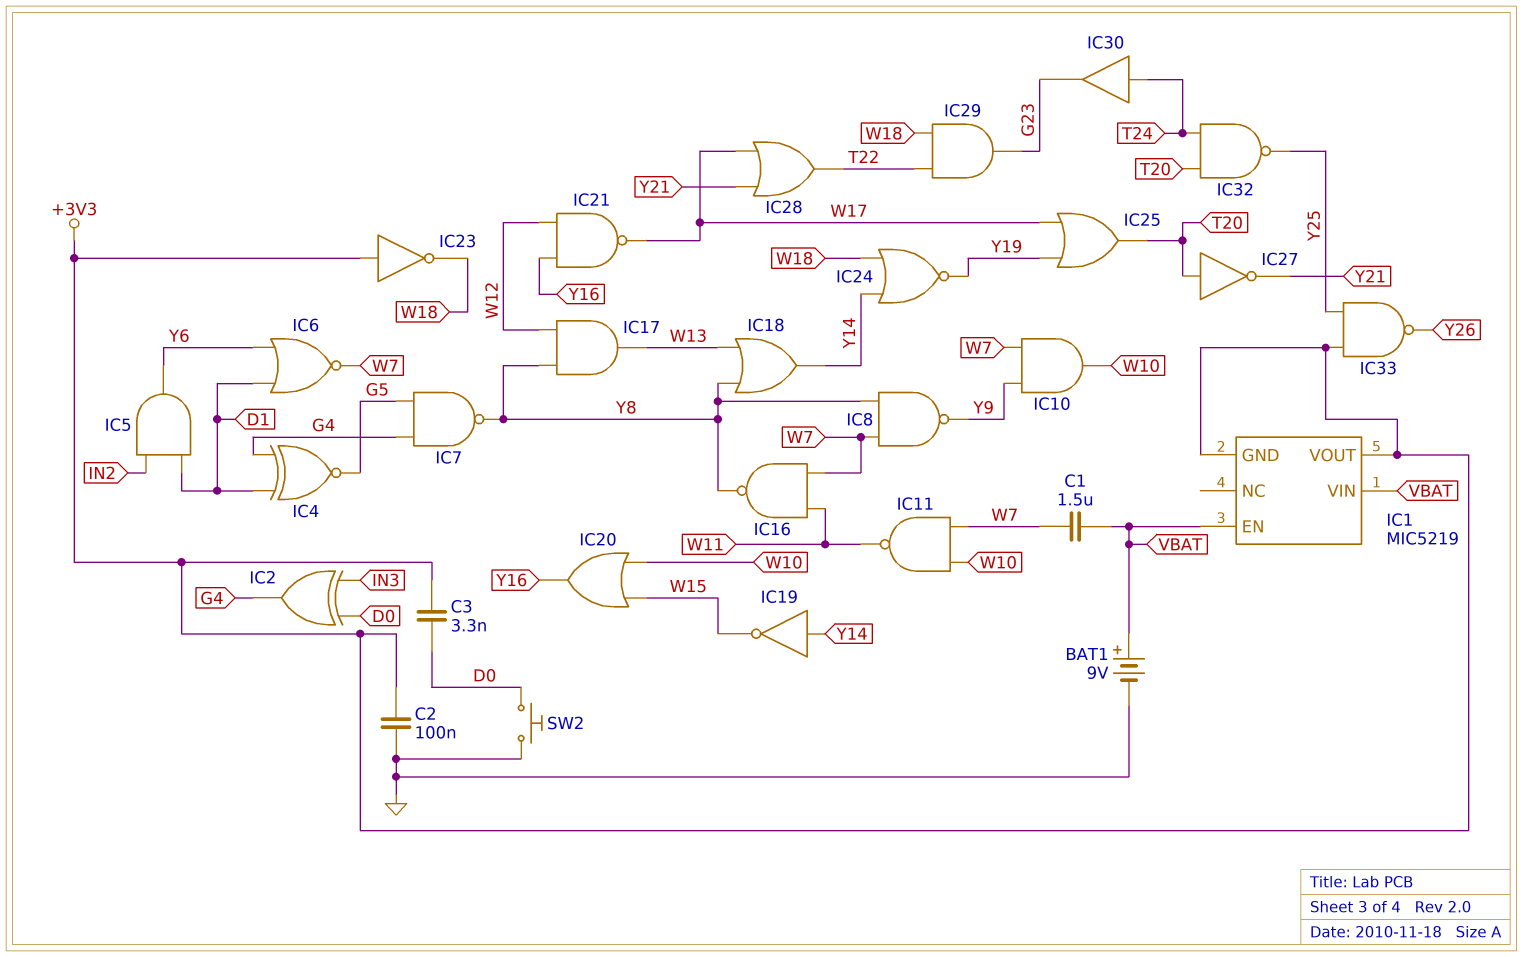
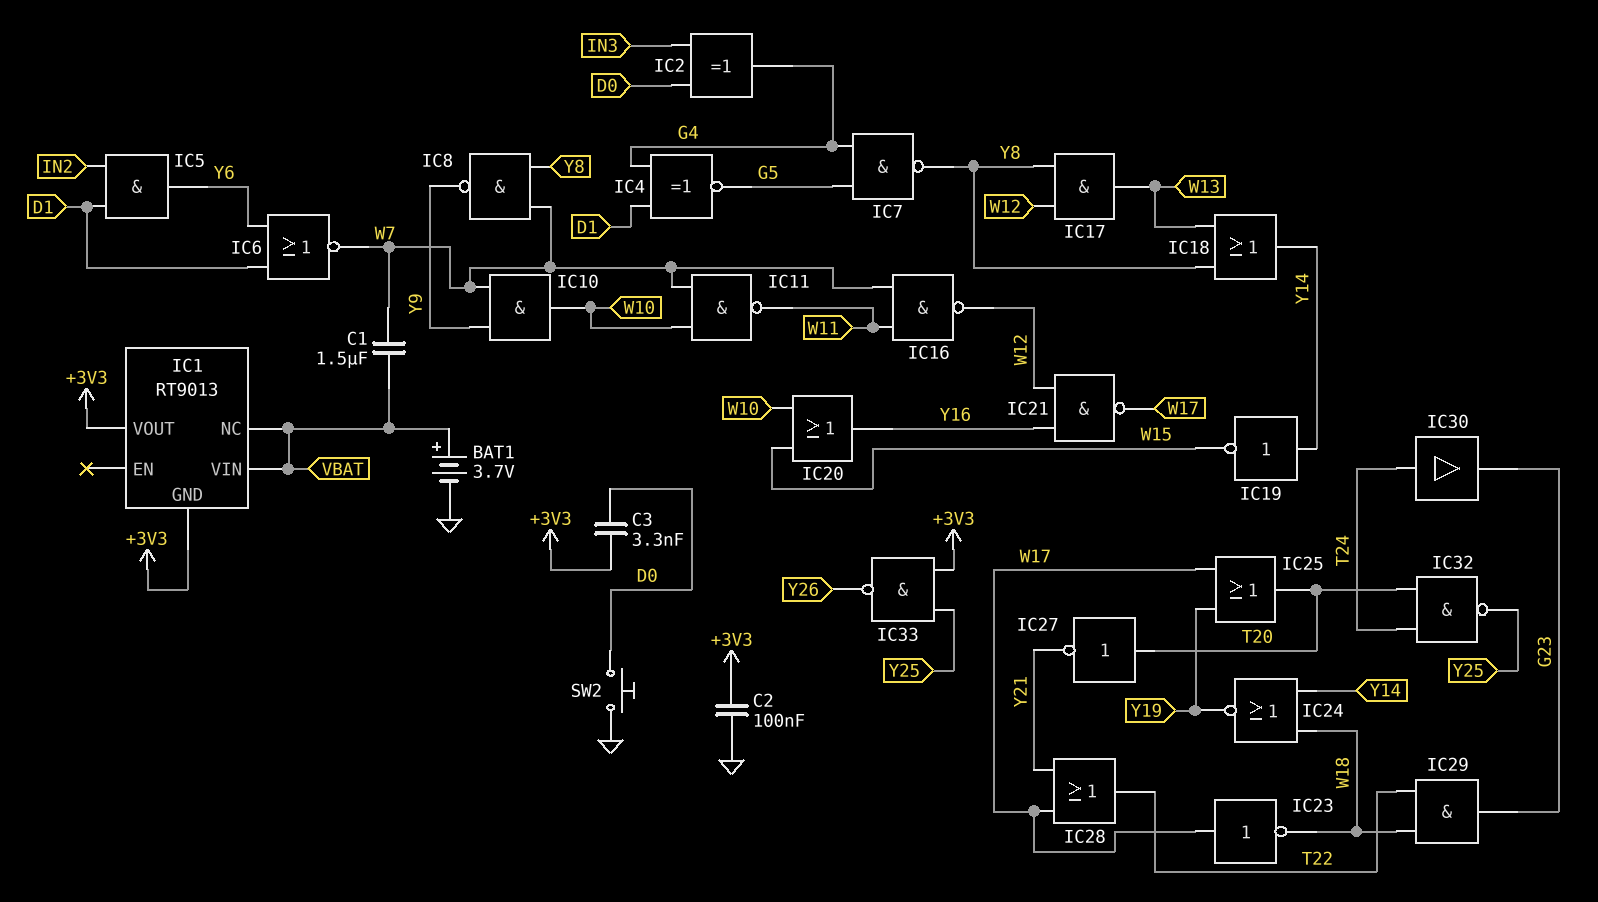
BAT1: 9V (plus VBAT, minus GND) -> 3.7V (plus VBAT, minus GND)
IC1: MIC5219 -> RT9013
IC1 pin EN: VBAT -> none
IC1 pin NC: none -> VBAT
IC16: NAND (in W7, in W11, out Y8) -> NAND (in W7, in W11, out W12)
IC23: NOT (in +3V3, out W18) -> NOT (in W17, out W18)

